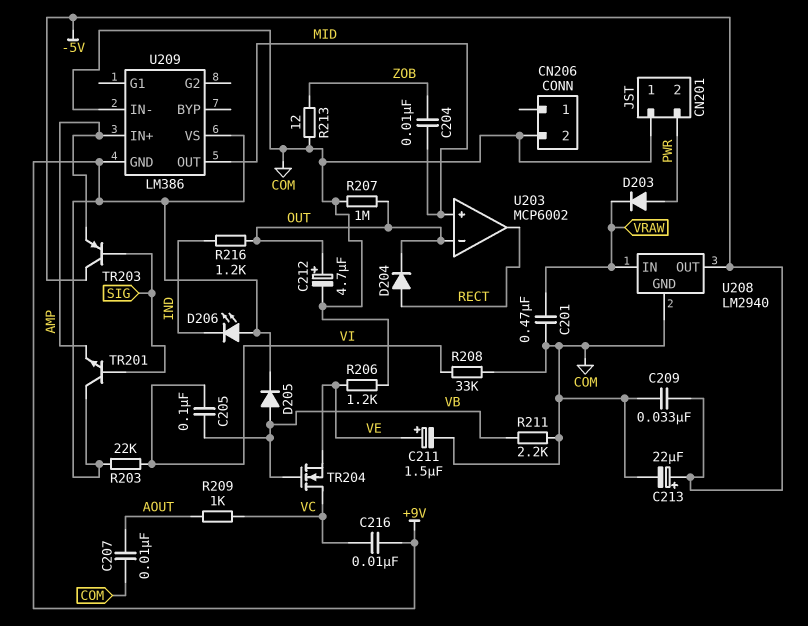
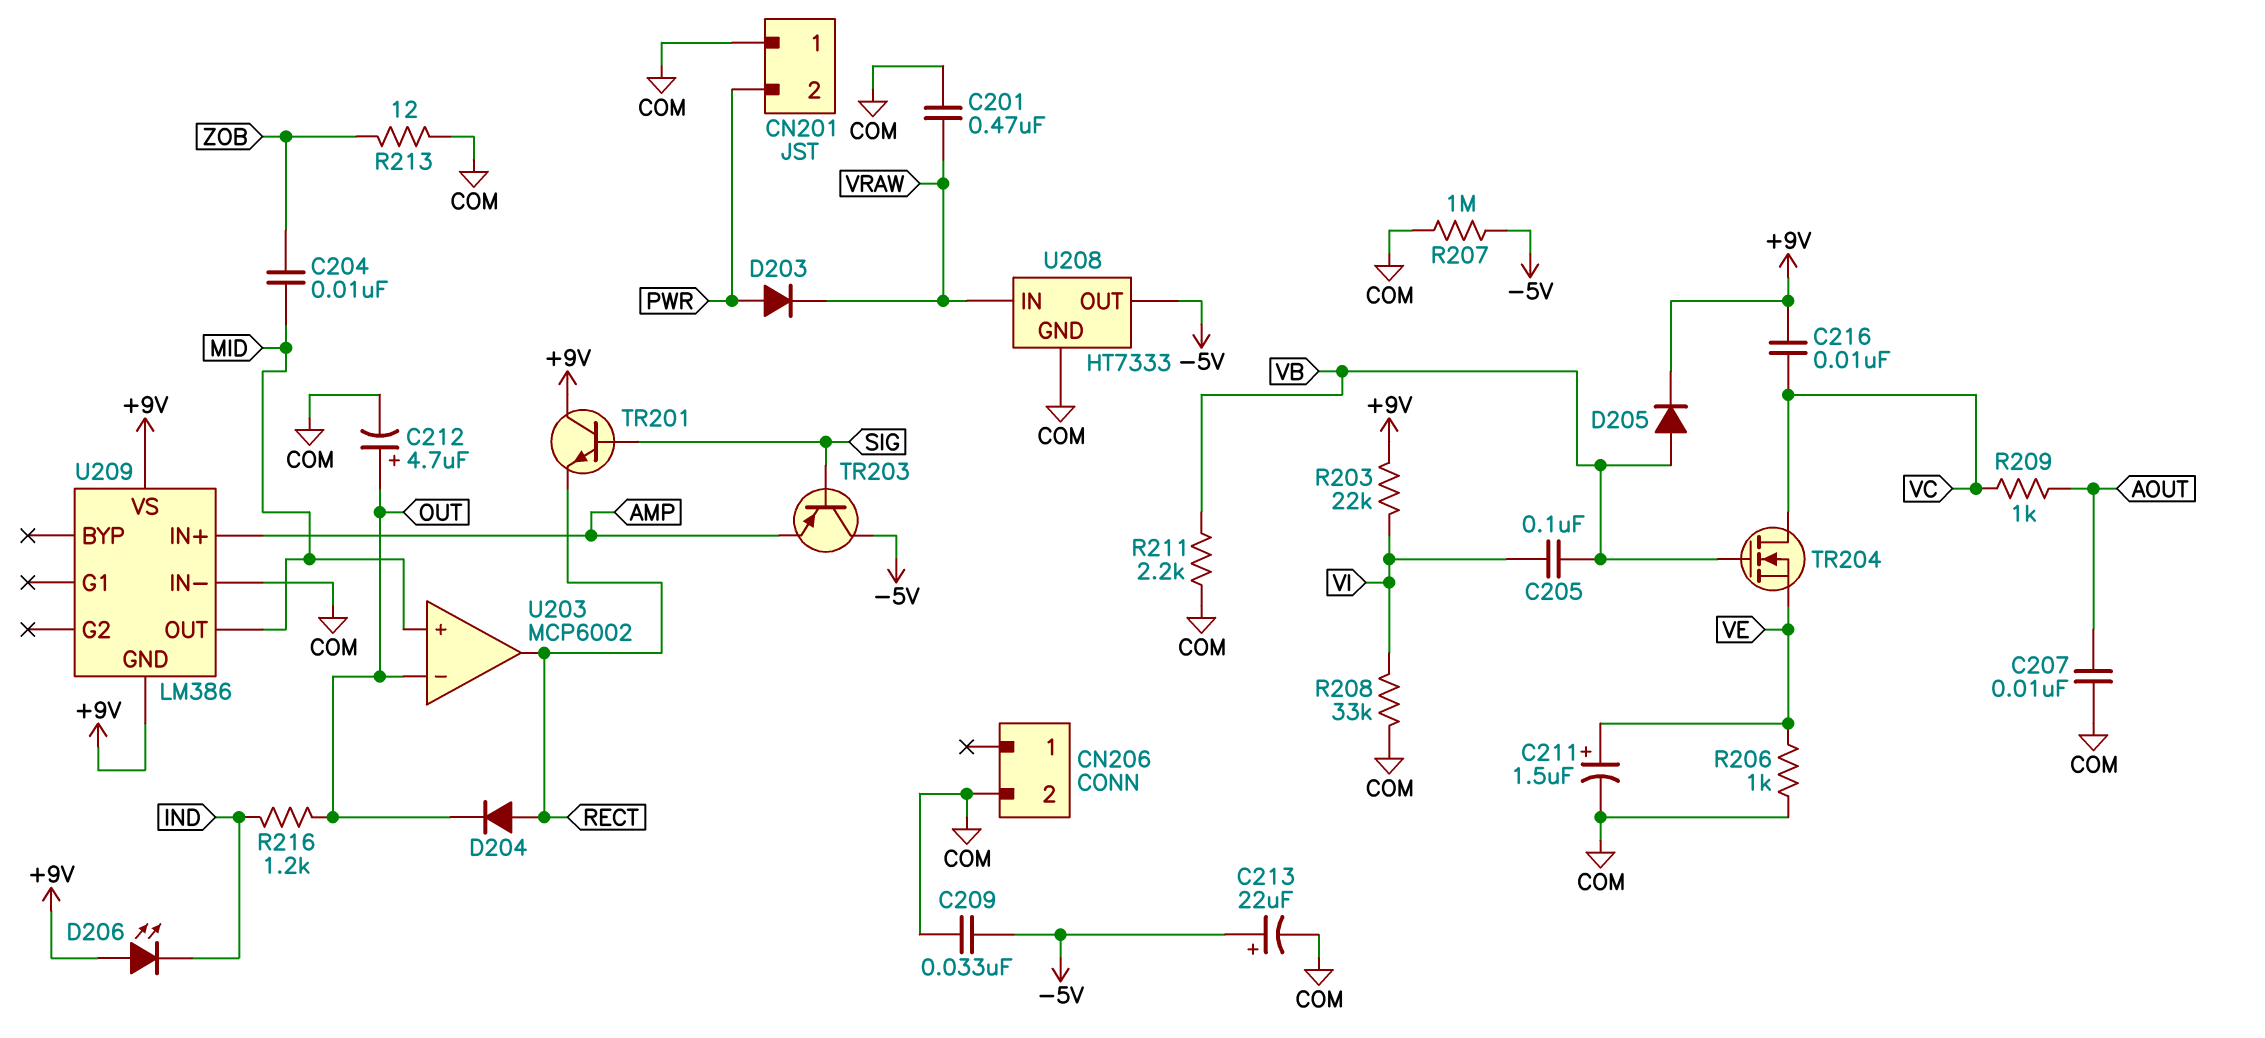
R206: 1.2k (COM, VE) -> 1k (COM, VE)
R207: 1M (COM, OUT) -> 1M (-5V, COM)
TR201: NPN (B SIG, C +9V, E AMP) -> NPN (B SIG, C +9V, E RECT)
U208: LM2940 -> HT7333

